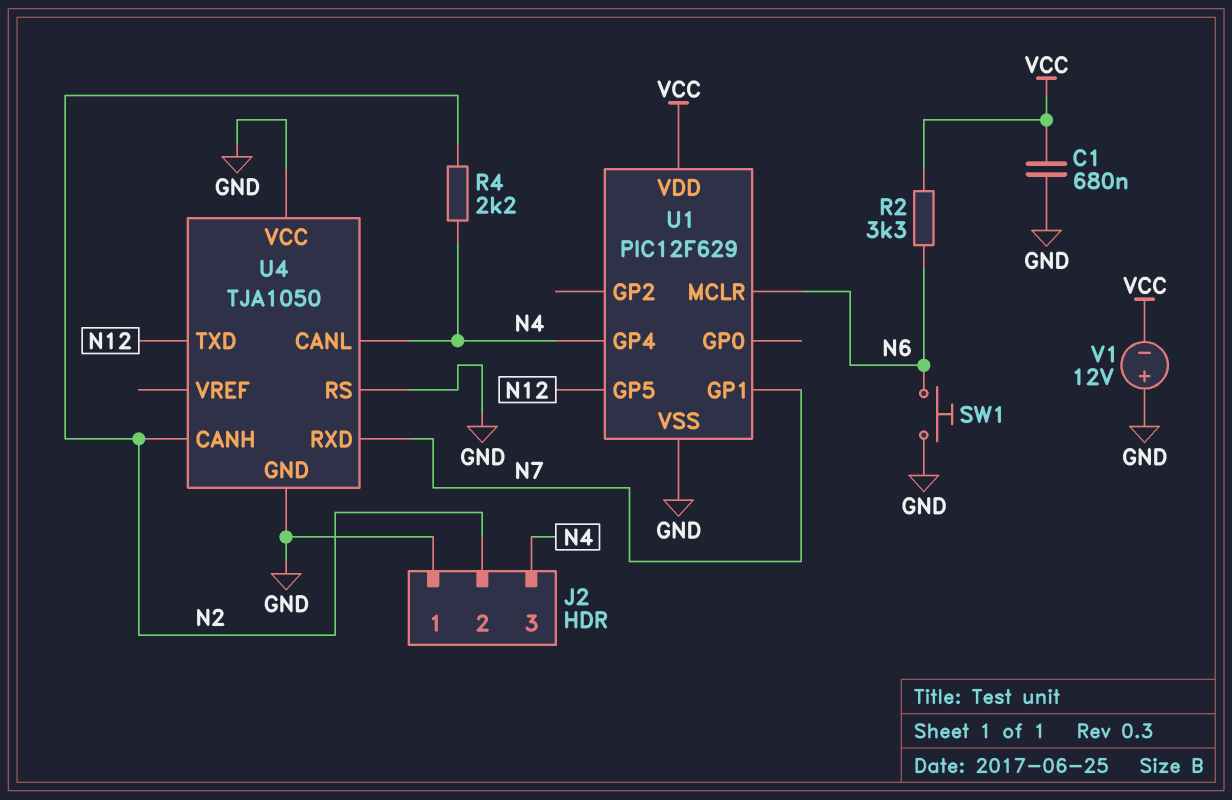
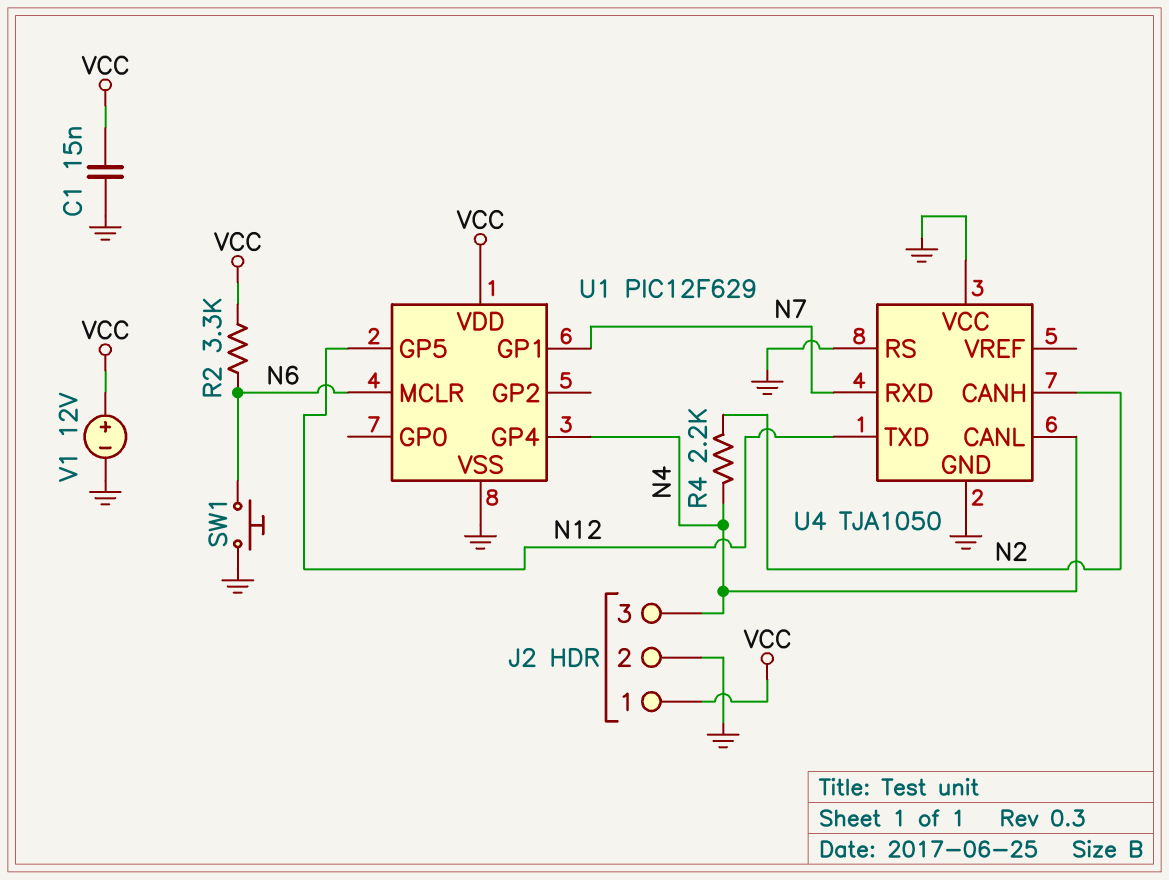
C1: 680nF (GND, VCC) -> 15nF (GND, VCC)
J2 pin 1: GND -> VCC
J2 pin 2: N2 -> GND
V1: 12V (plus GND, minus VCC) -> 12V (plus VCC, minus GND)

